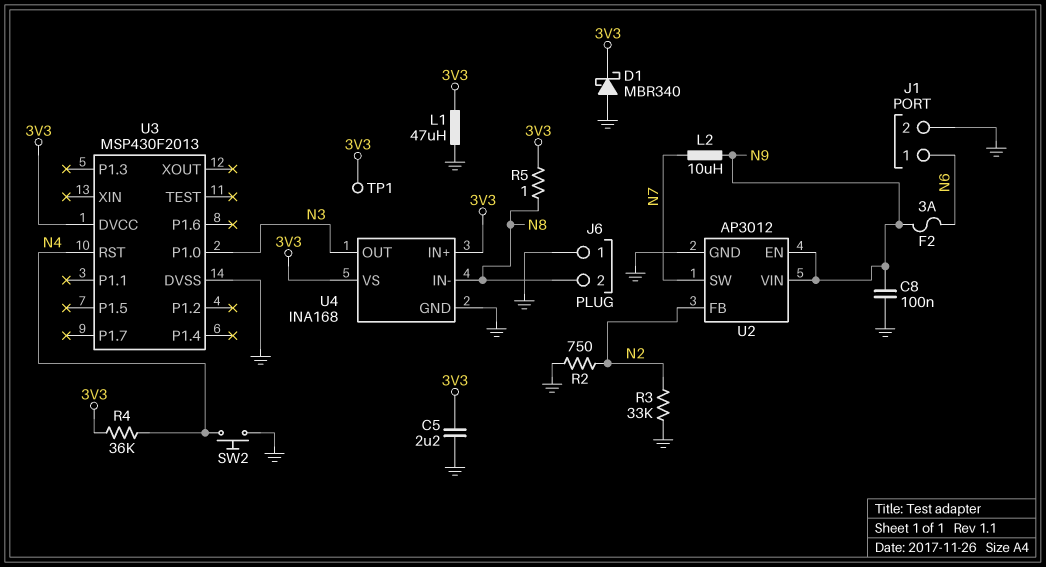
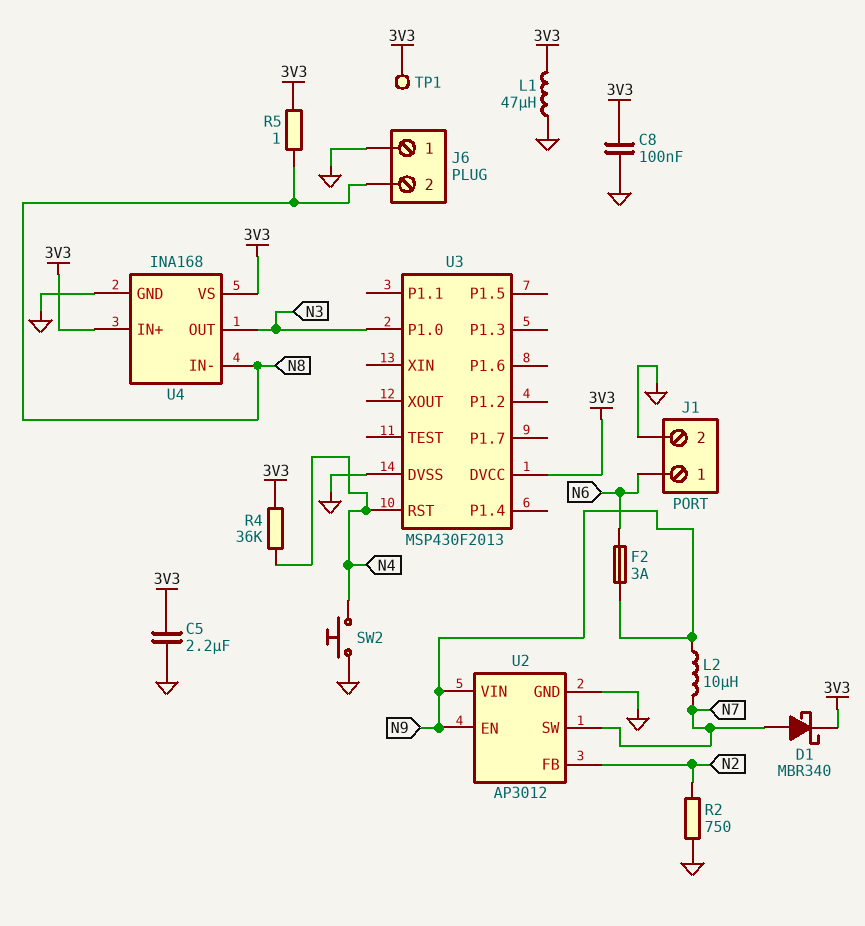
C8: 100nF (GND, N9) -> 100nF (3V3, GND)
D1: schottky MBR340 (A GND, K 3V3) -> schottky MBR340 (A N7, K 3V3)
R3: 33k (GND, N2) -> none

